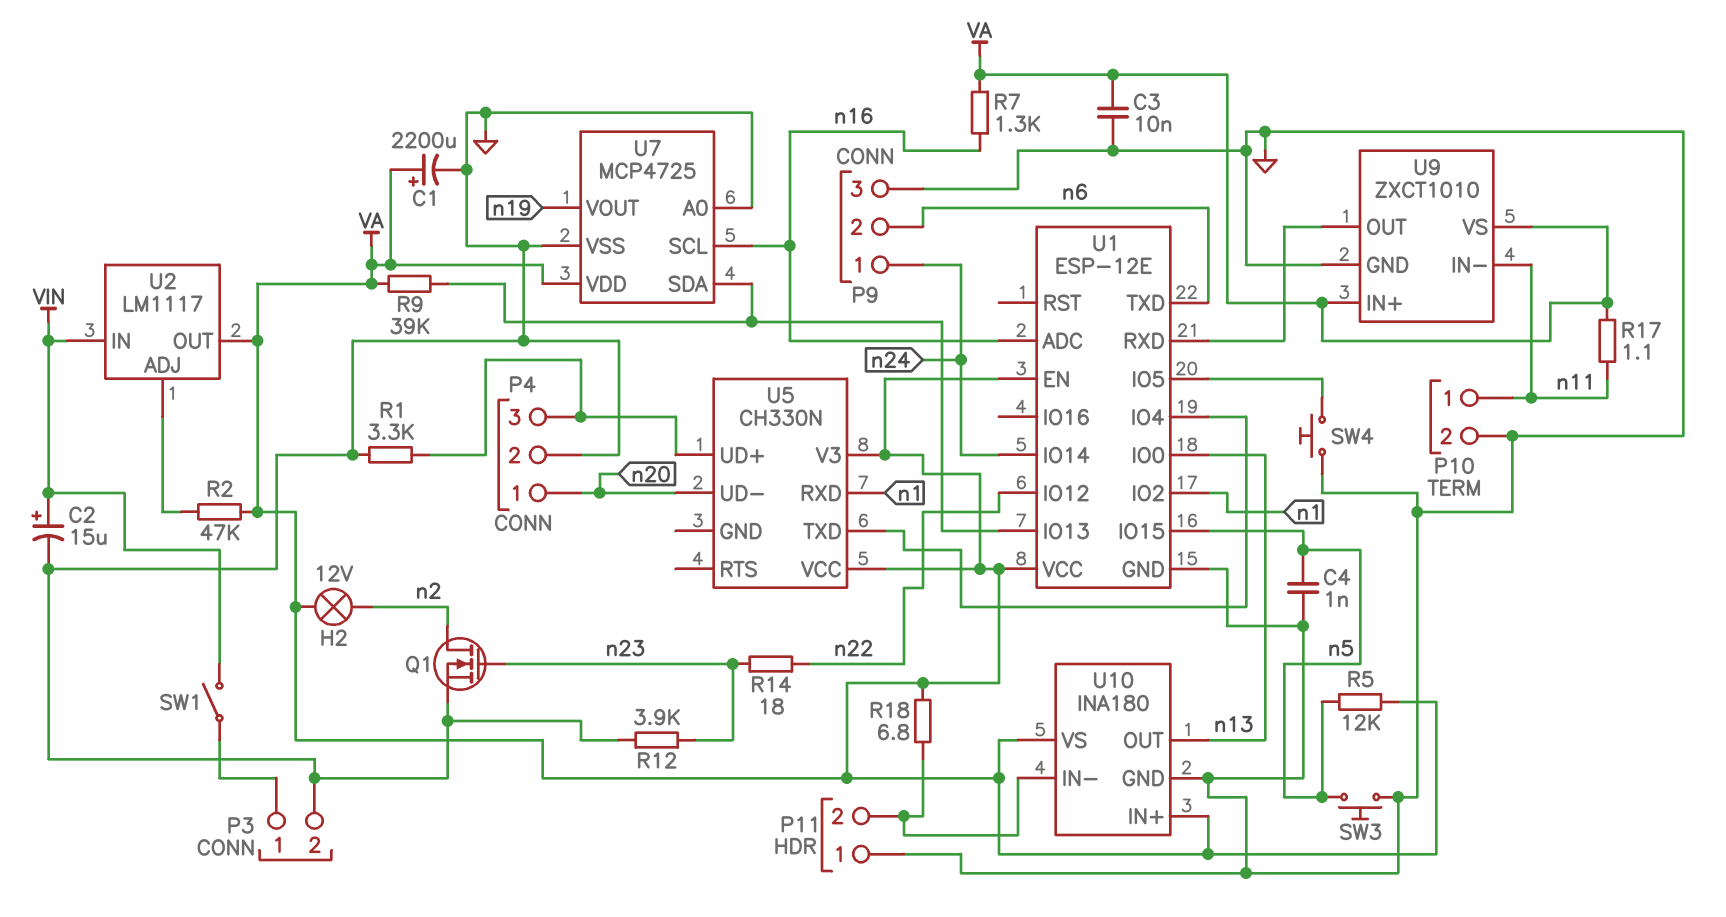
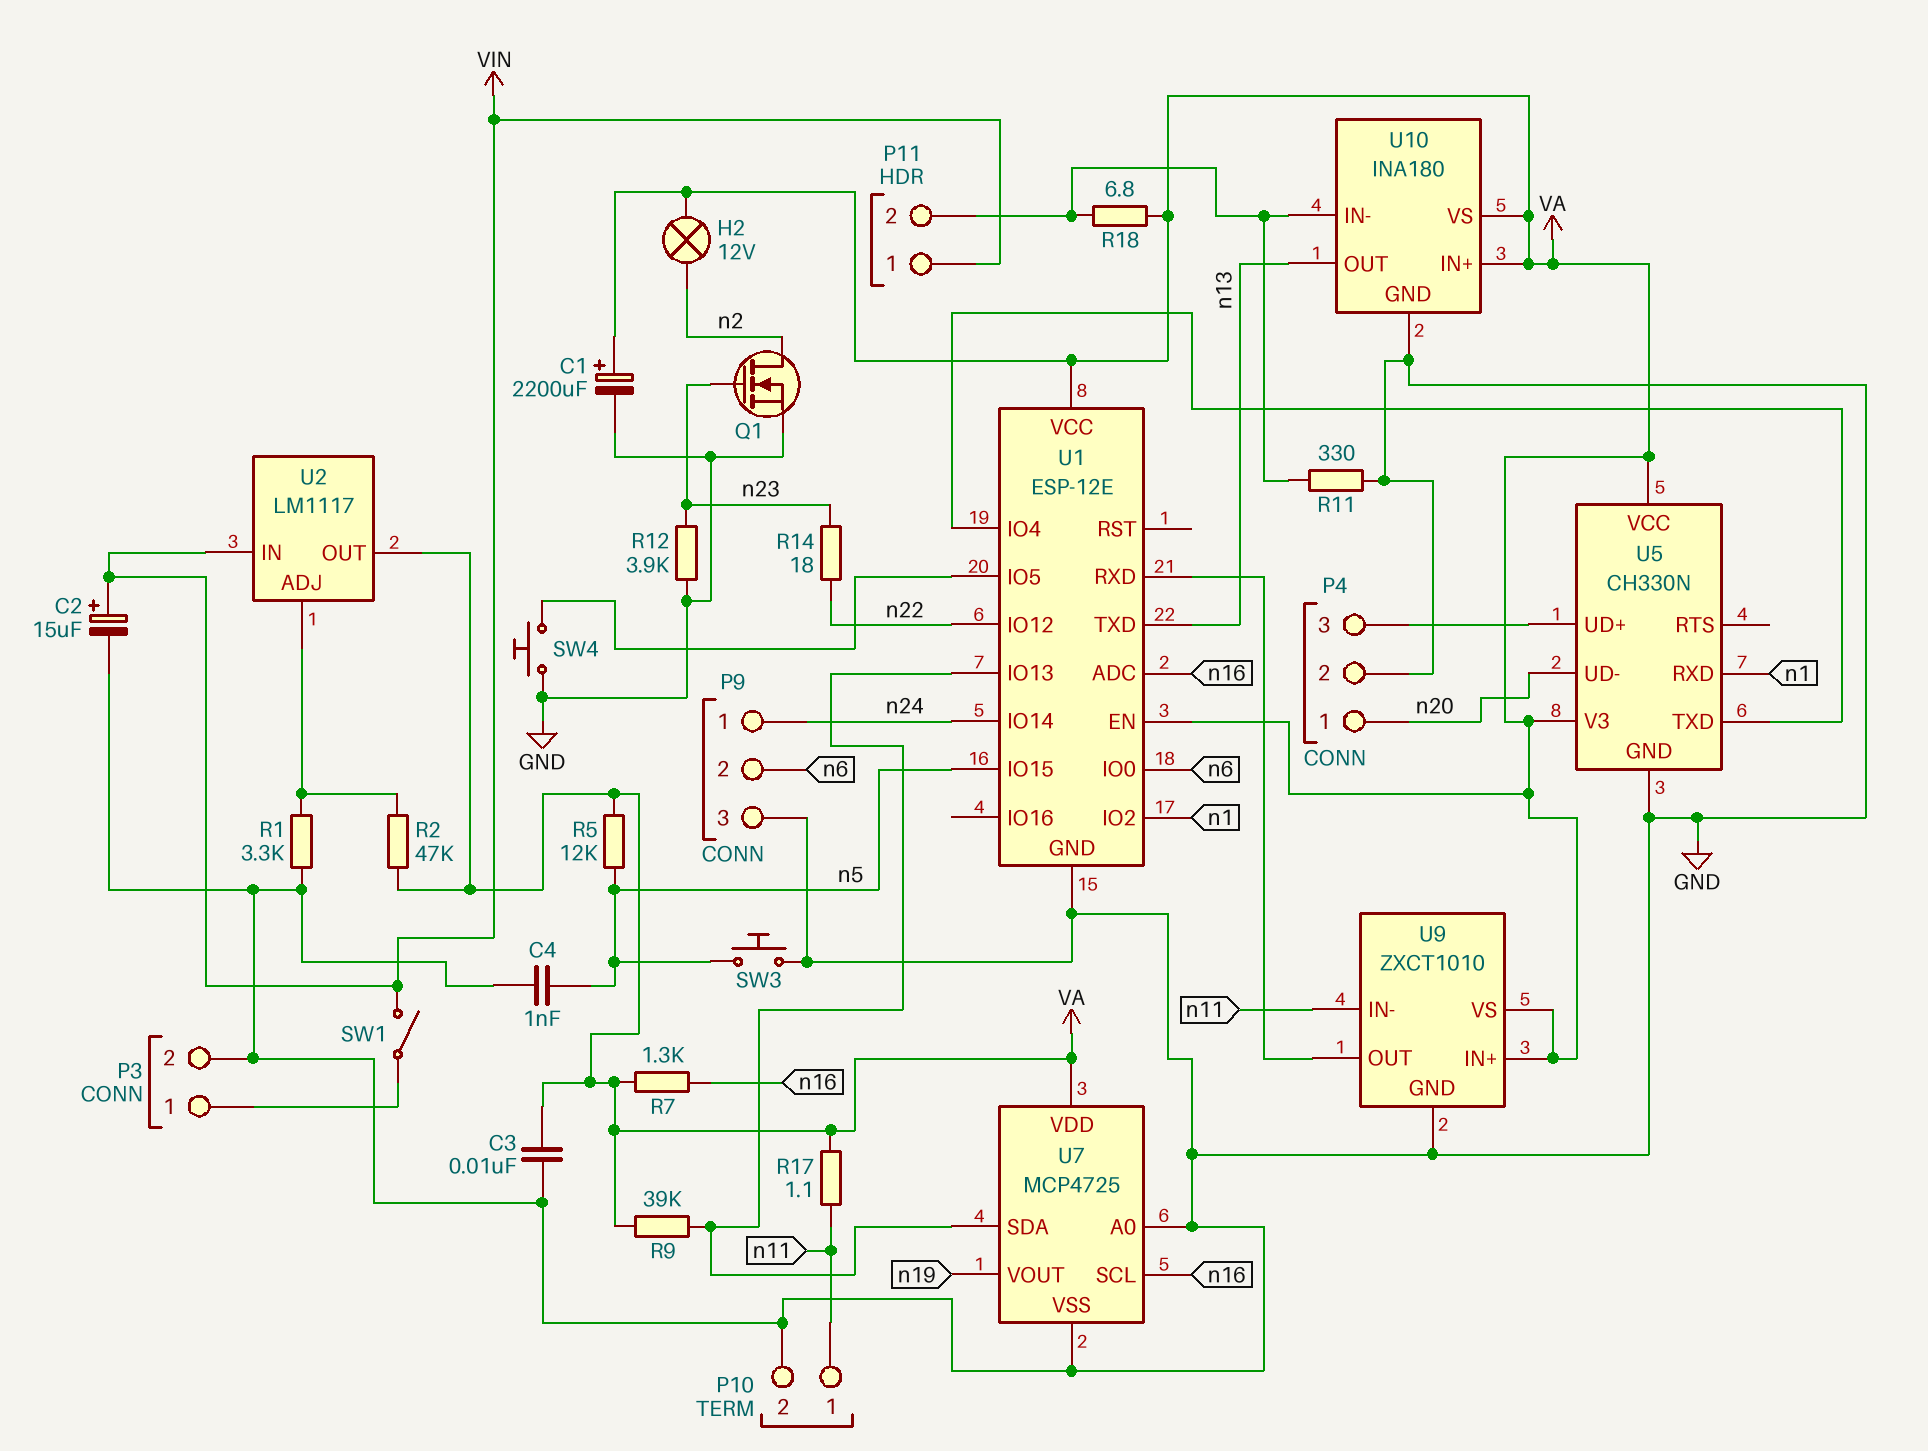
P11 pin 1: GND -> VIN
R1: 3.3k (GND, P4/3) -> 3.3k (GND, U2/ADJ)
R11: none -> 330 (GND, P11/2)
U1 pin IO0: n13 -> n6
U1 pin TXD: n6 -> n13
U5 pin GND: none -> GND

